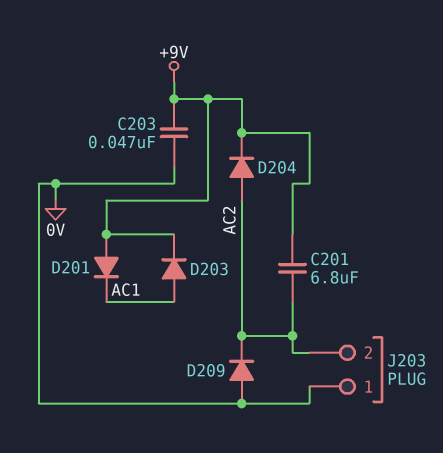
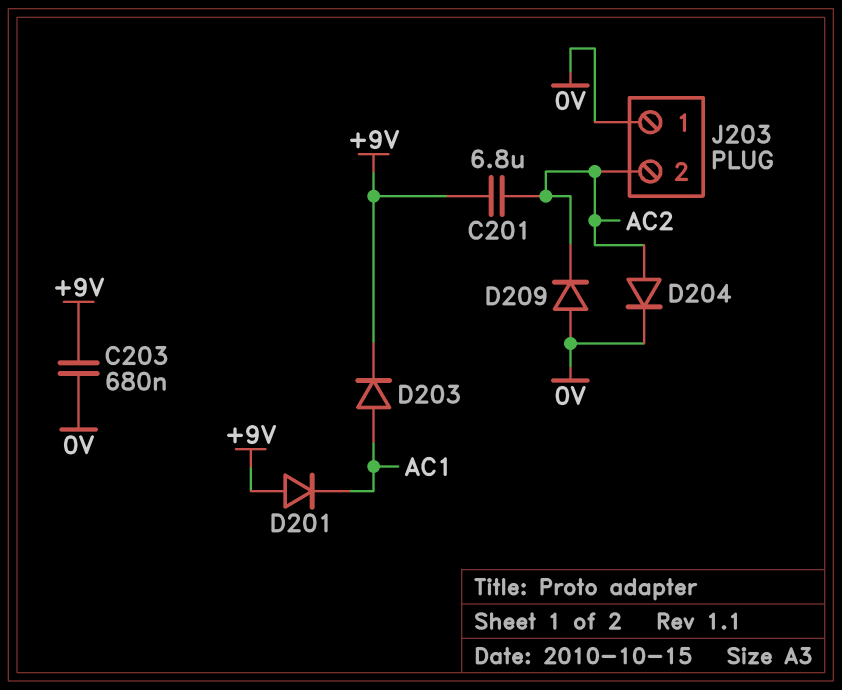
C203: 47nF (+9V, 0V) -> 680nF (+9V, 0V)
D204: diode (A AC2, K +9V) -> diode (A AC2, K 0V)

